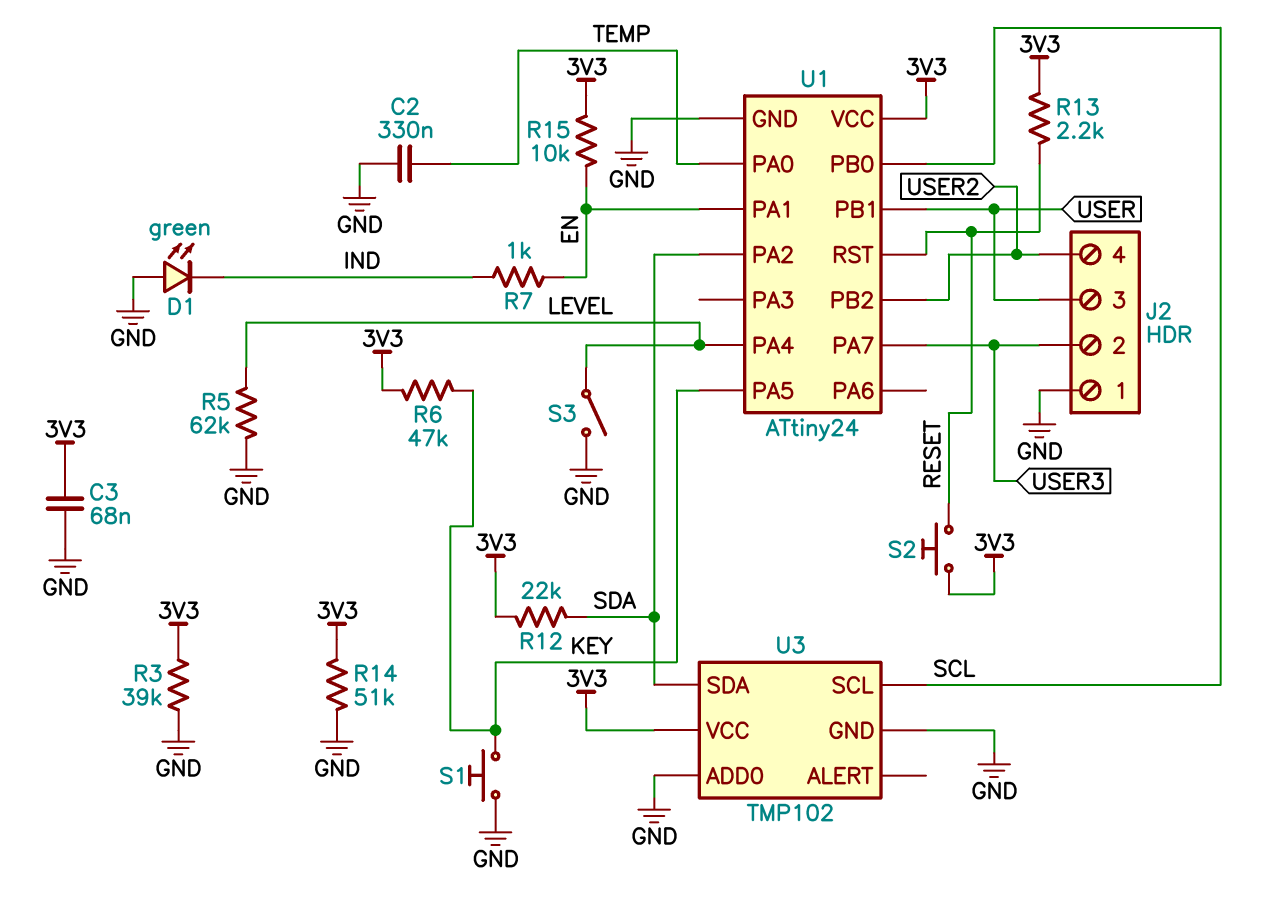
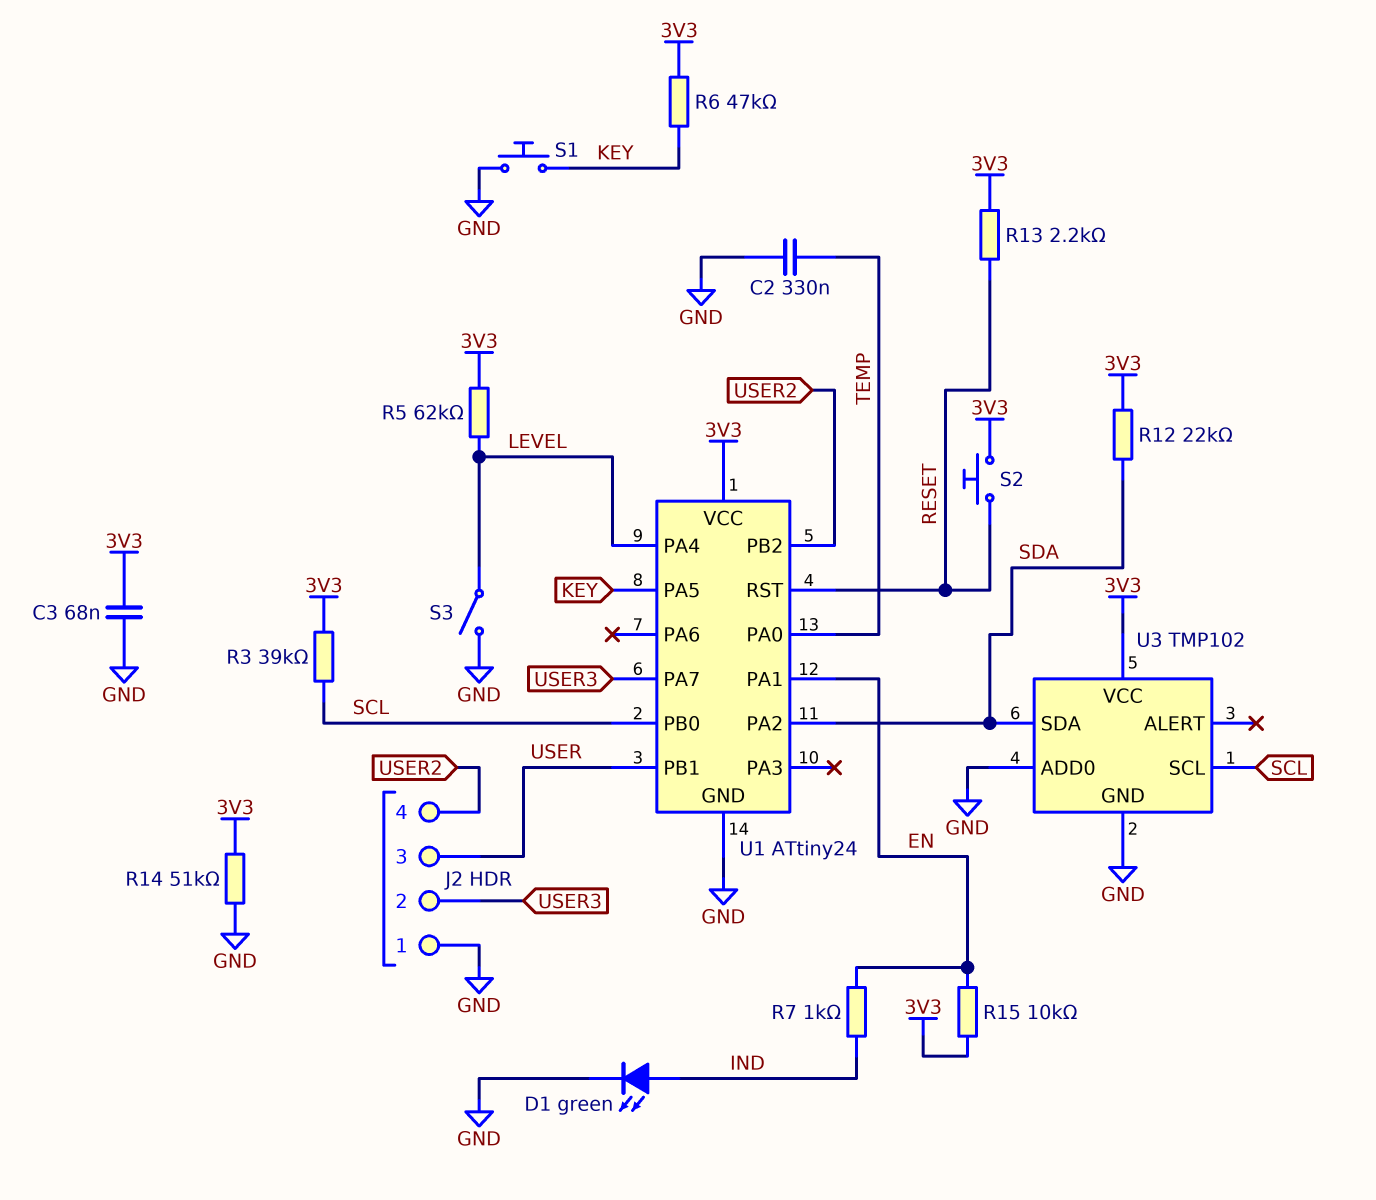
D1: LED green (A GND, K IND) -> LED green (A IND, K GND)
R3: 39k (3V3, GND) -> 39k (3V3, SCL)
R5: 62k (GND, LEVEL) -> 62k (3V3, LEVEL)

